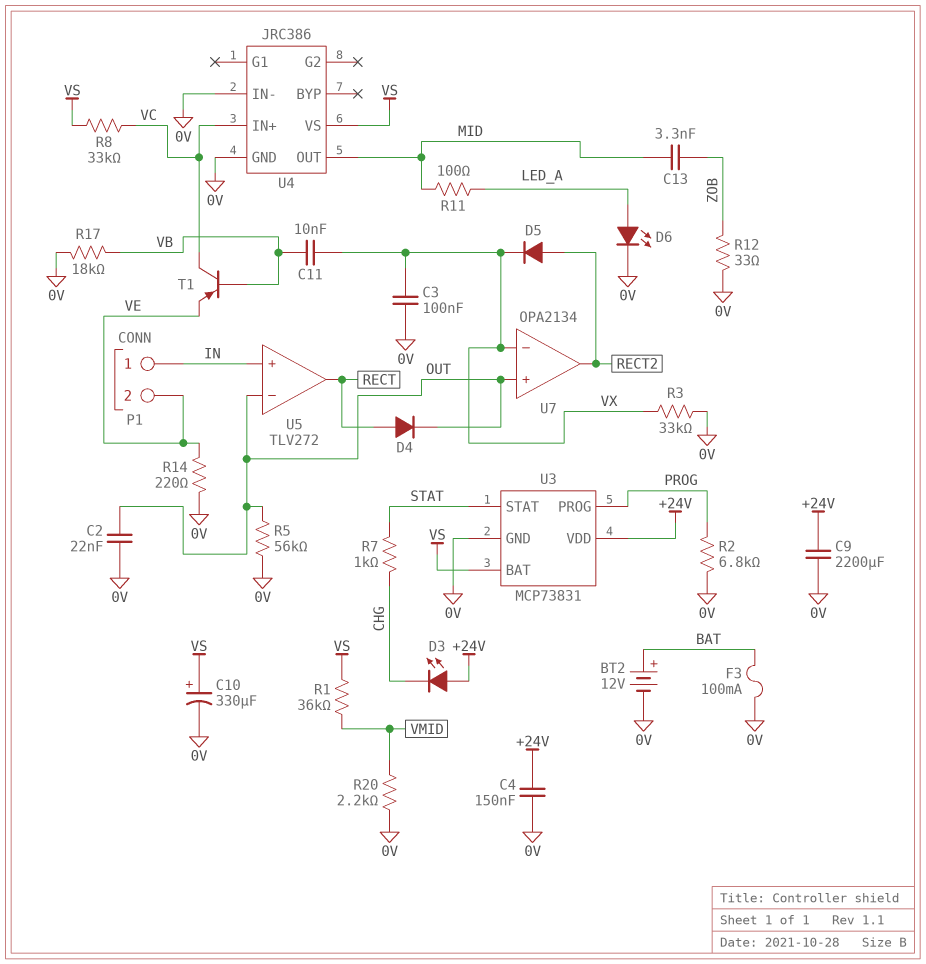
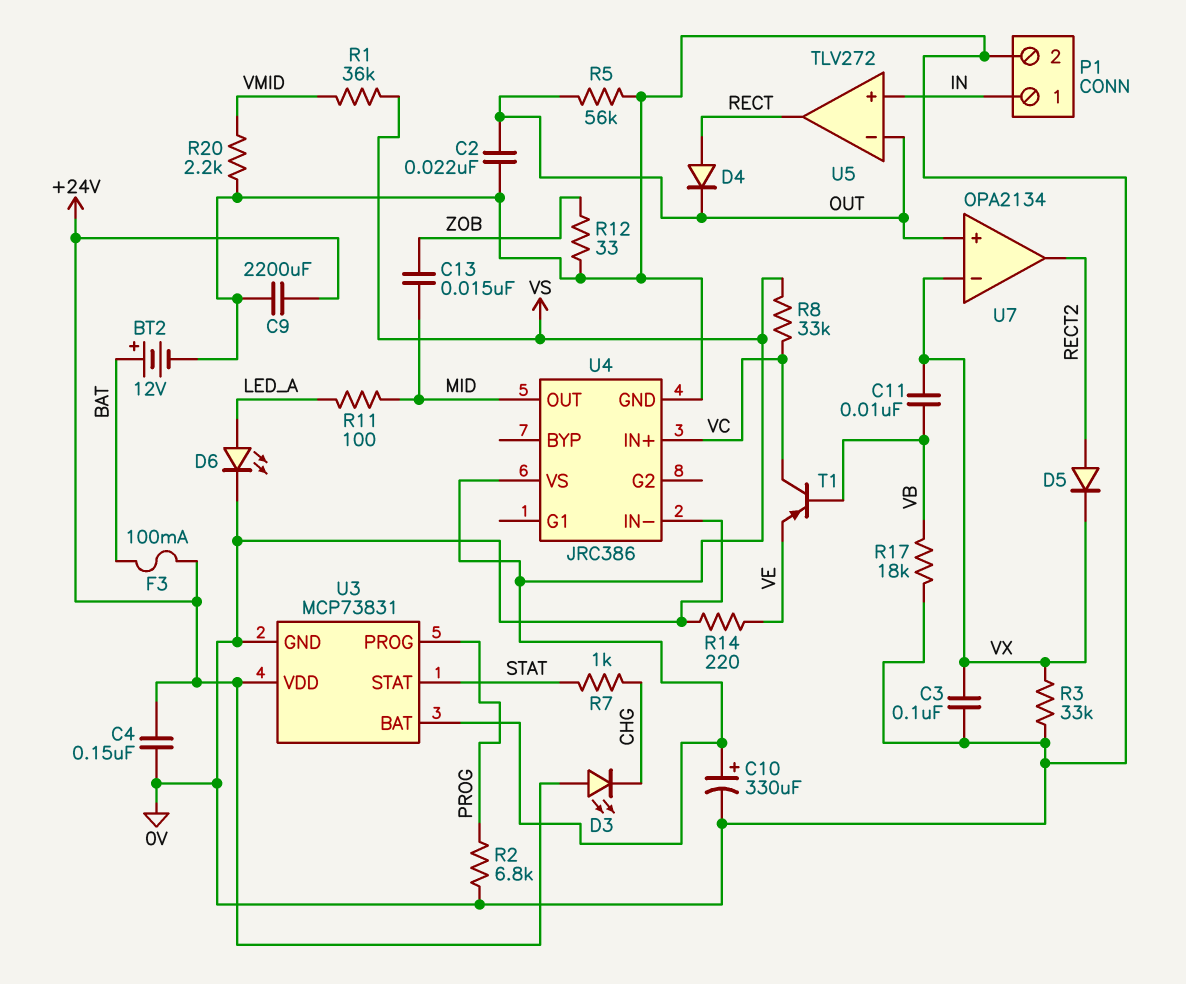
C13: 3.3nF (MID, ZOB) -> 15nF (MID, ZOB)
F3: 100mA (0V, BAT) -> 100mA (+24V, BAT)
P1 pin 2: VE -> 0V

